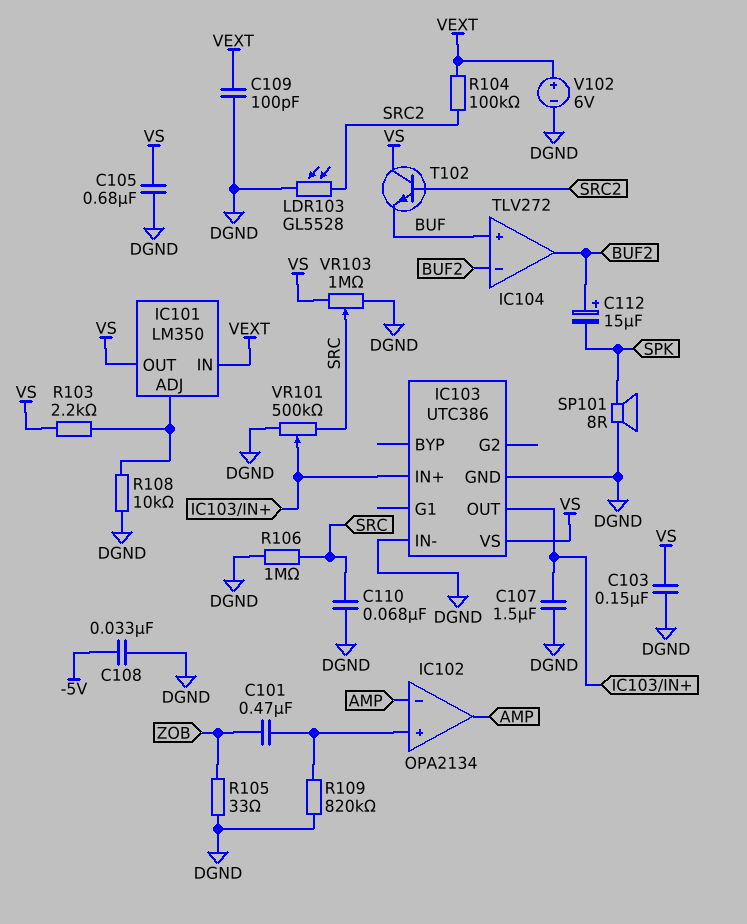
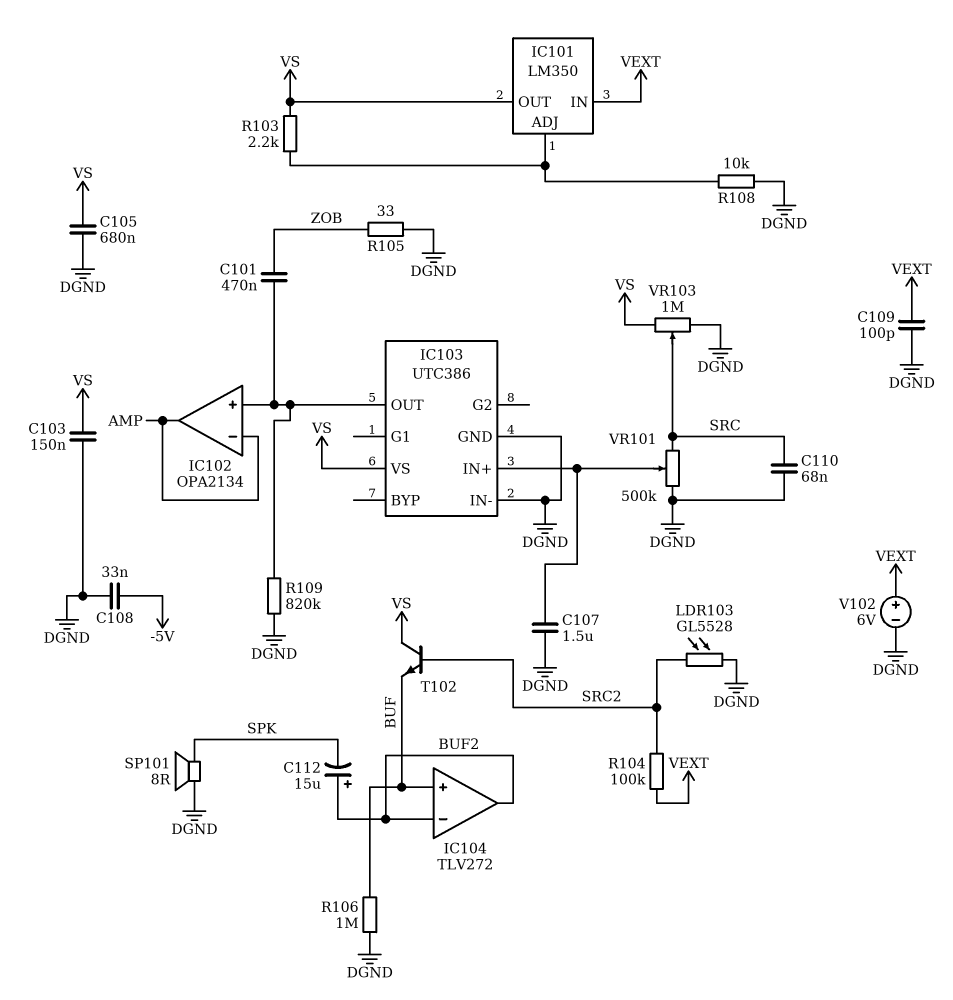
IC103 pin OUT: IC103/IN+ -> IC102/in+
R106: 1M (DGND, SRC) -> 1M (BUF, DGND)

